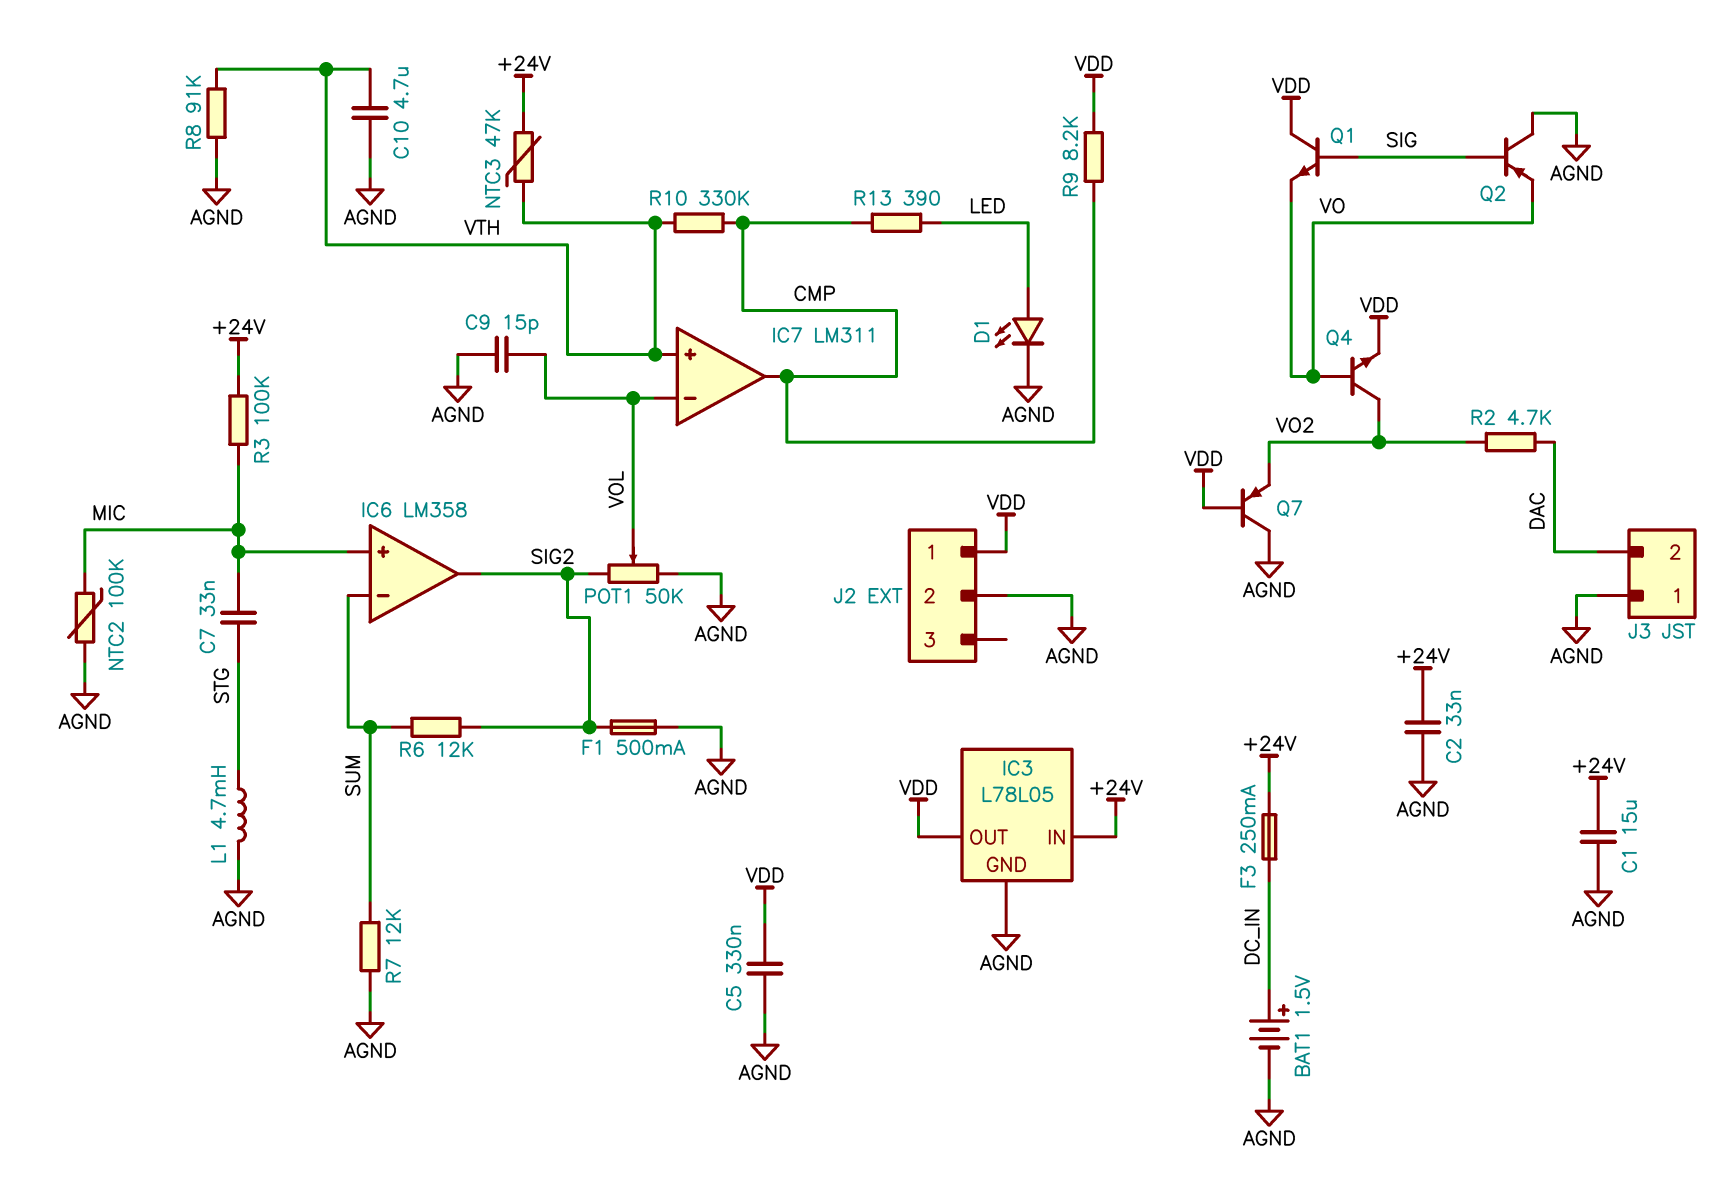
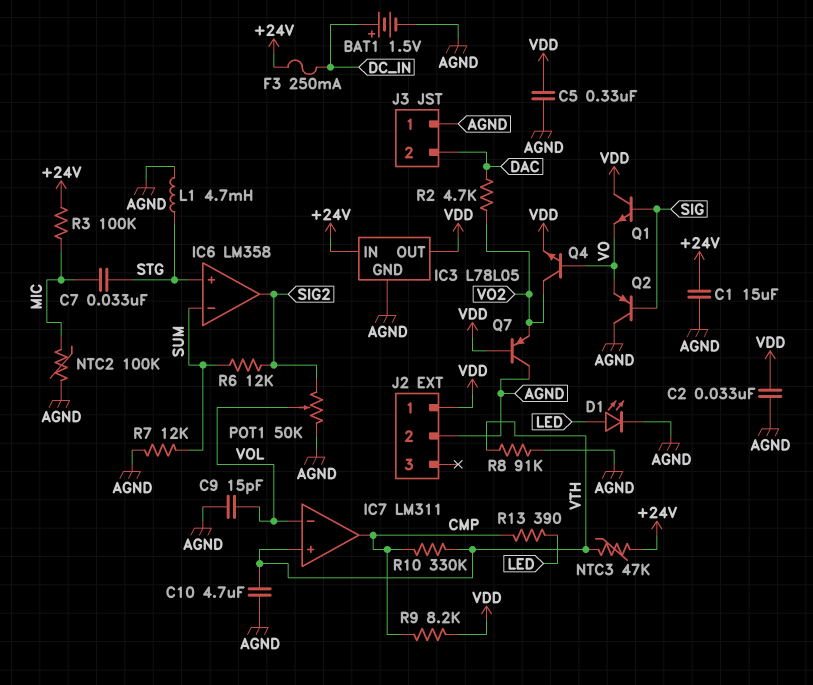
C2: 33nF (+24V, AGND) -> 33nF (AGND, VDD)
F1: 500mA (AGND, SIG2) -> none
IC6 pin in+: MIC -> STG

